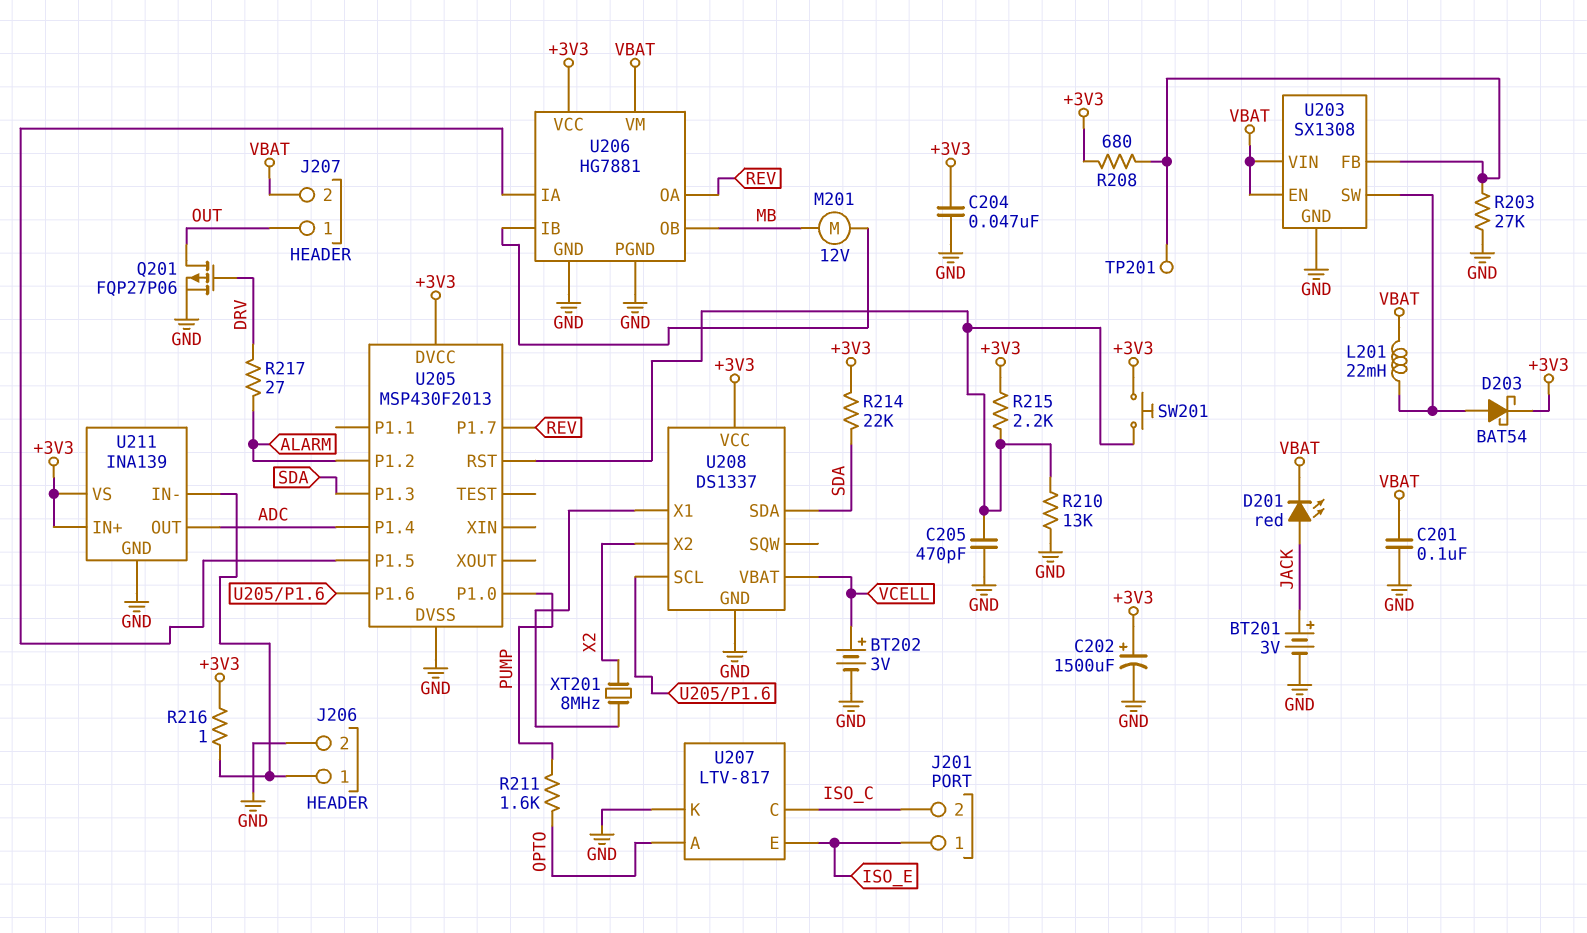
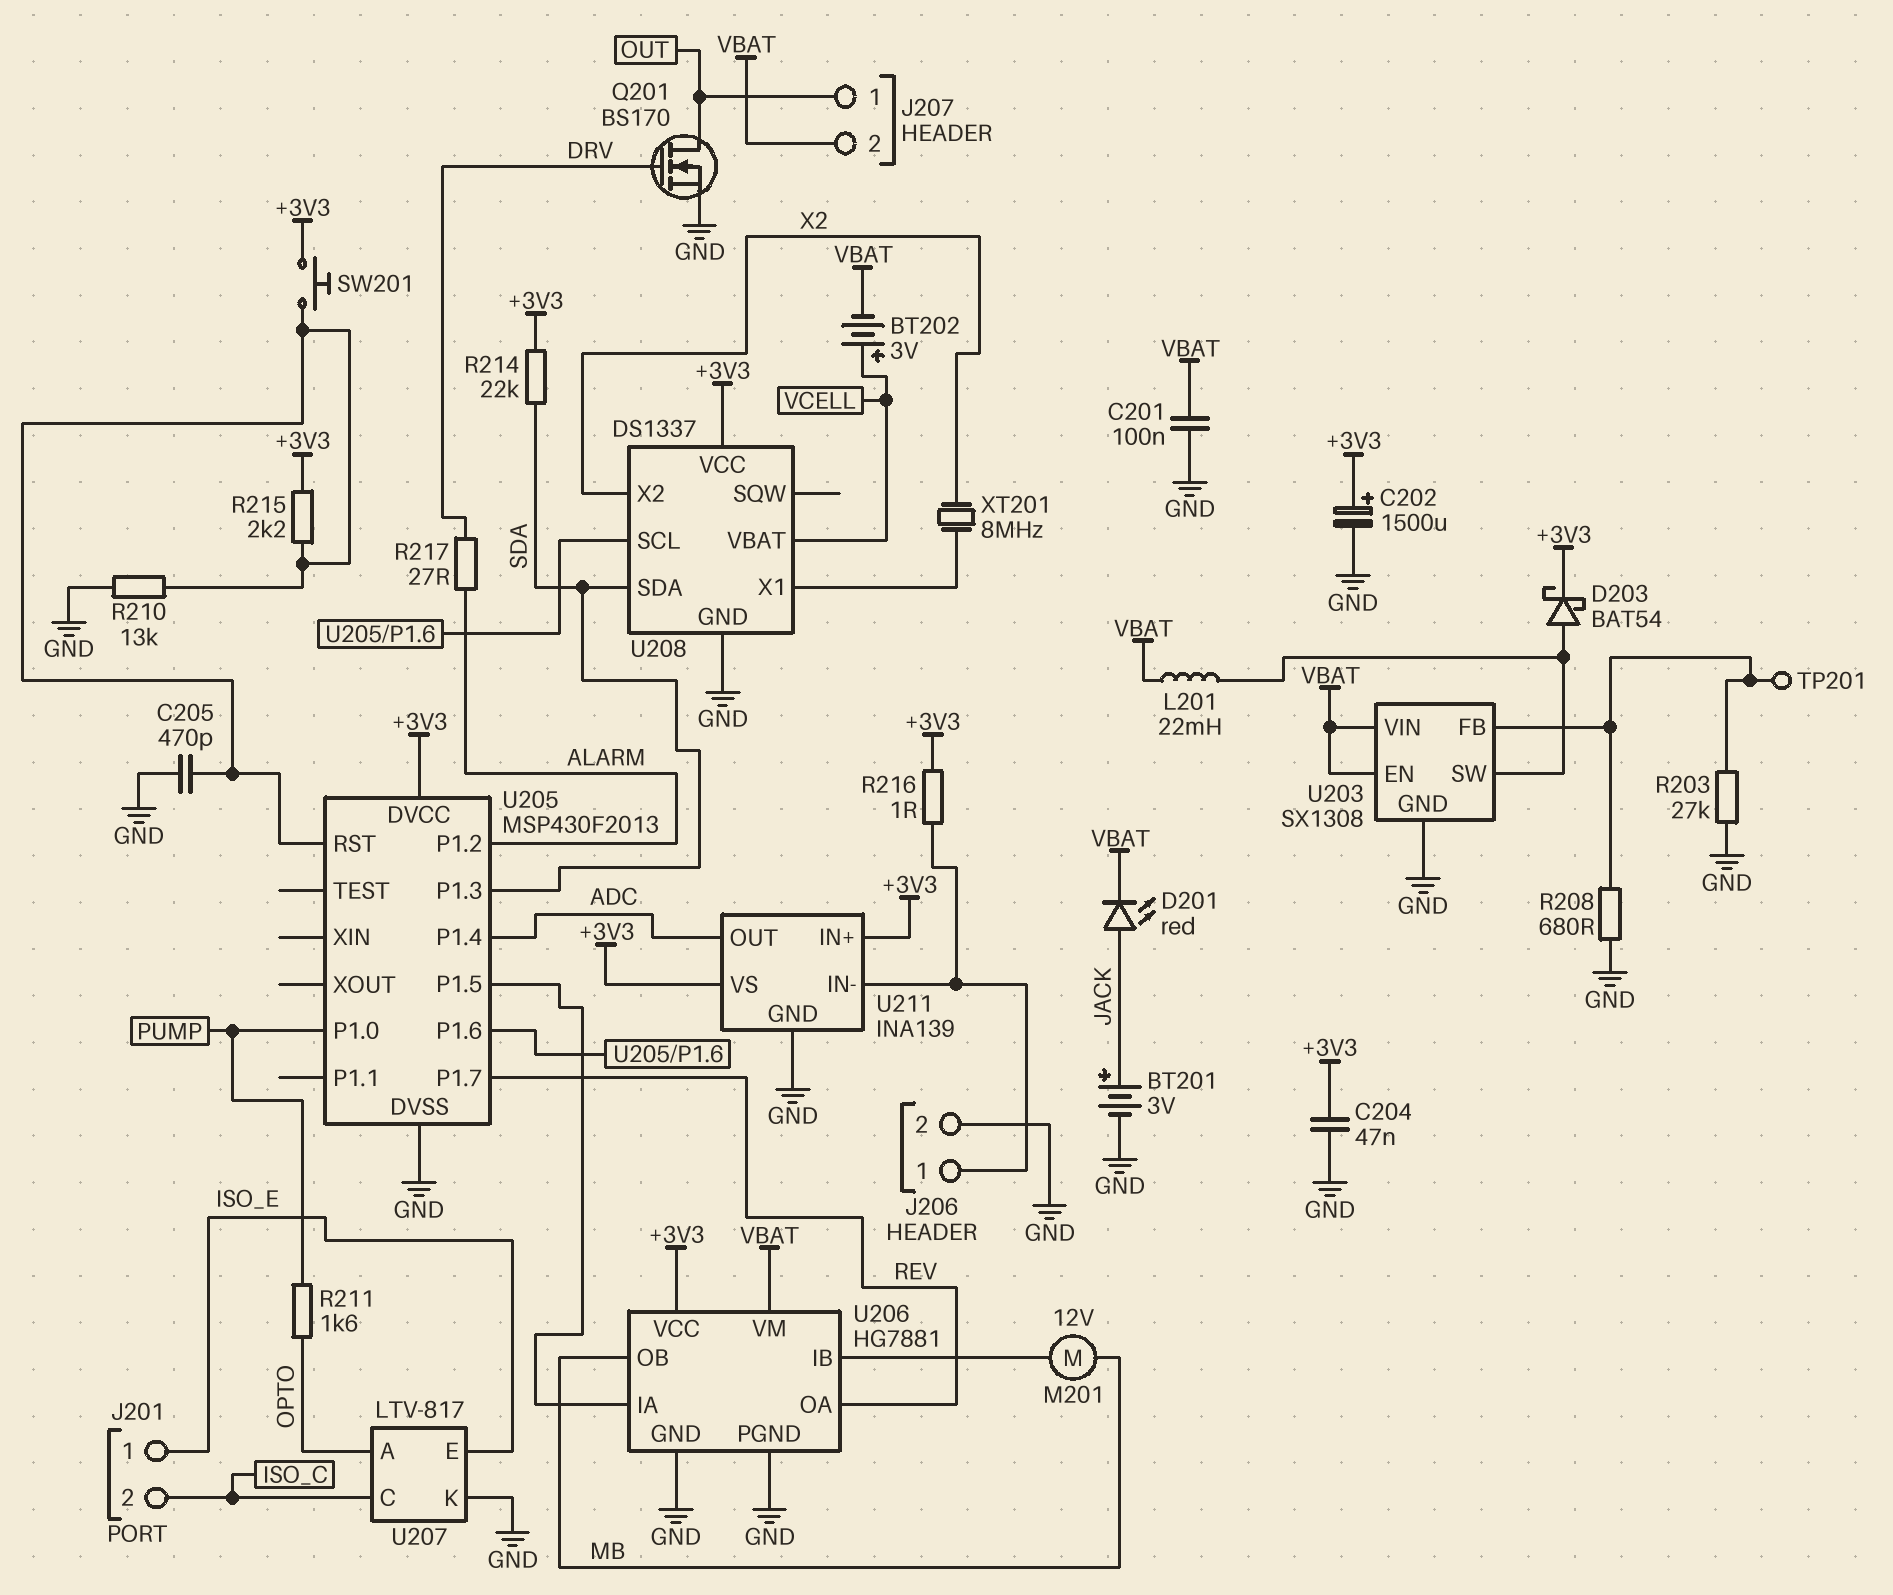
BT202: 3V (plus VCELL, minus GND) -> 3V (plus VCELL, minus VBAT)
Q201: PMOS FQP27P06 (G DRV, D OUT, S GND) -> NMOS BS170 (G DRV, D OUT, S GND)
R208: 680 (+3V3, U203/FB) -> 680 (GND, U203/FB)

